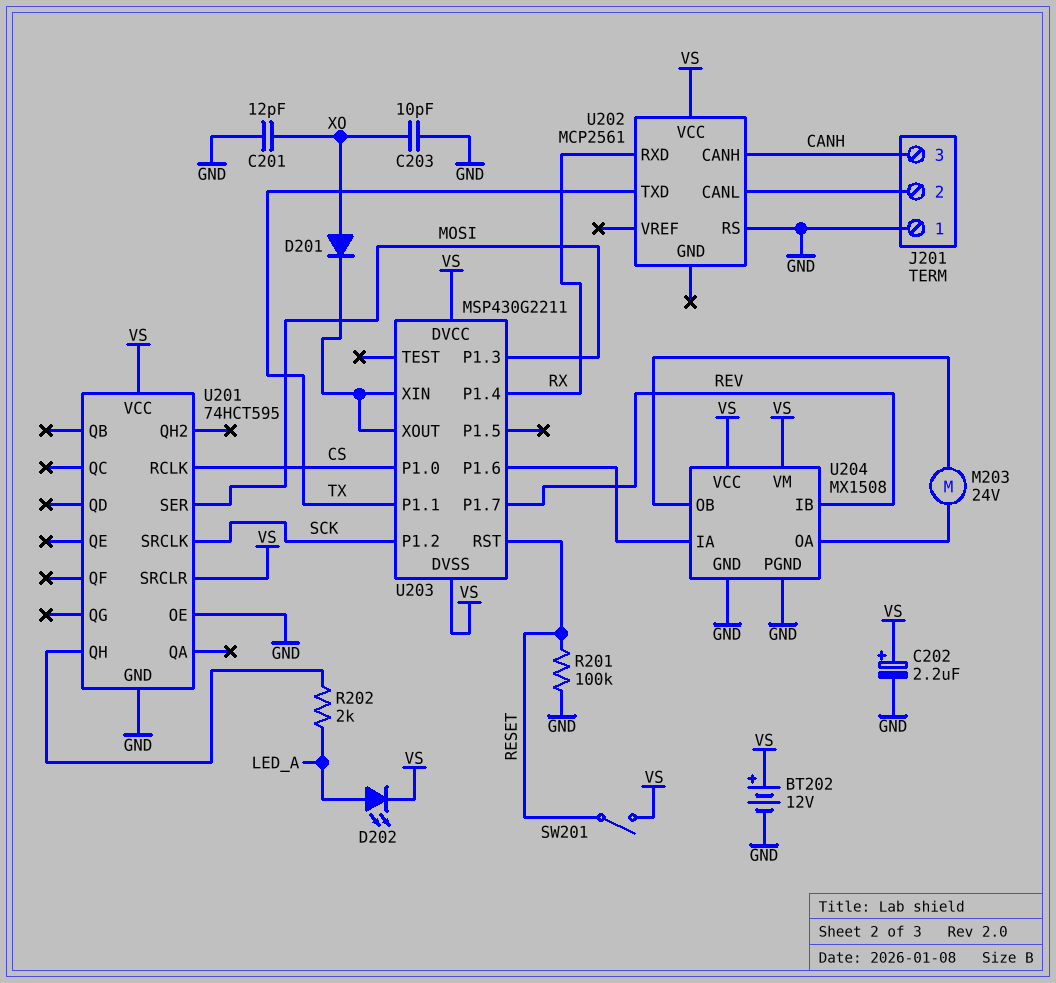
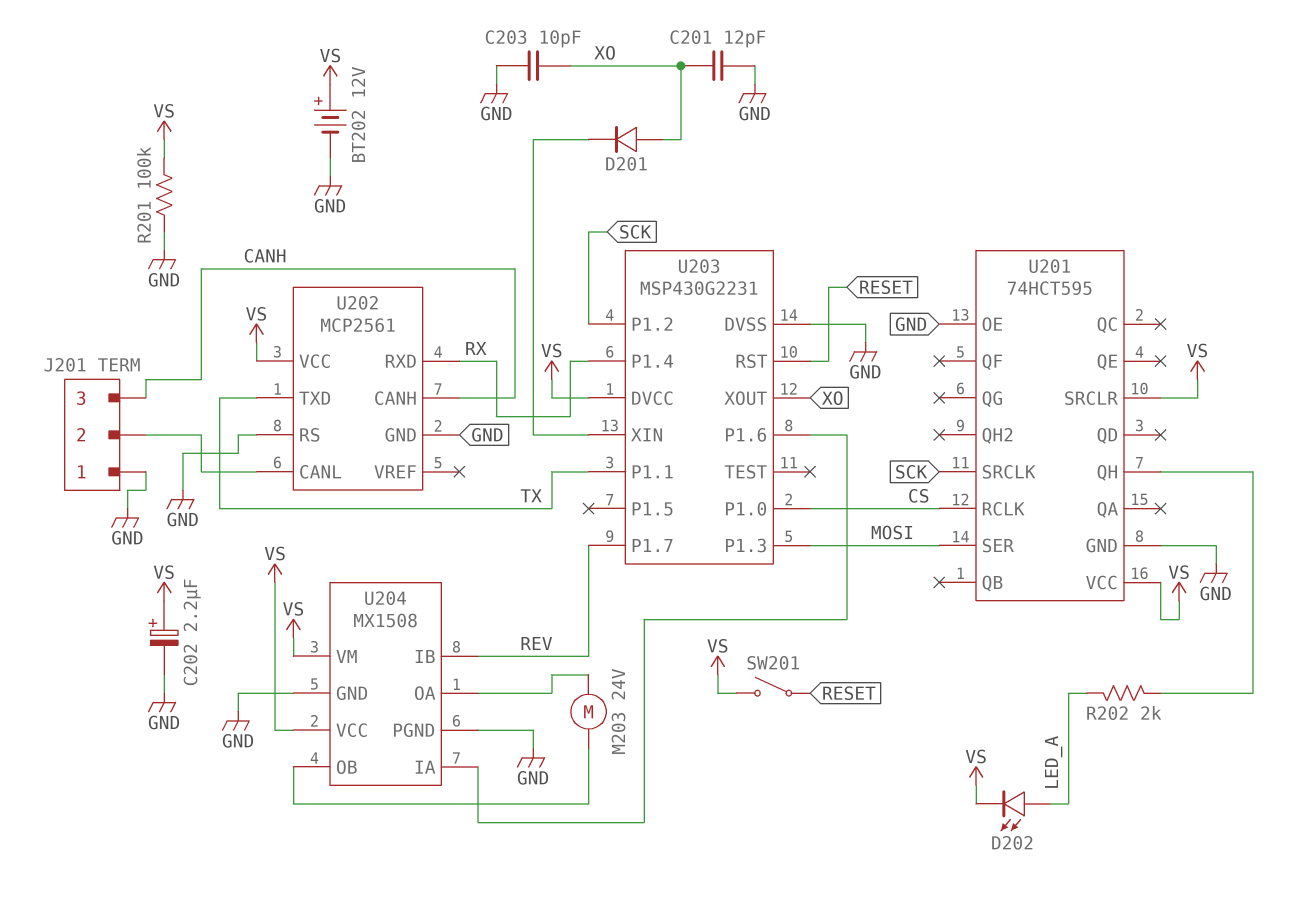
R201: 100k (GND, RESET) -> 100k (GND, VS)
U202 pin GND: none -> GND
U203: MSP430G2211 -> MSP430G2231
U203 pin DVSS: VS -> GND
U203 pin XOUT: U203/XIN -> XO

